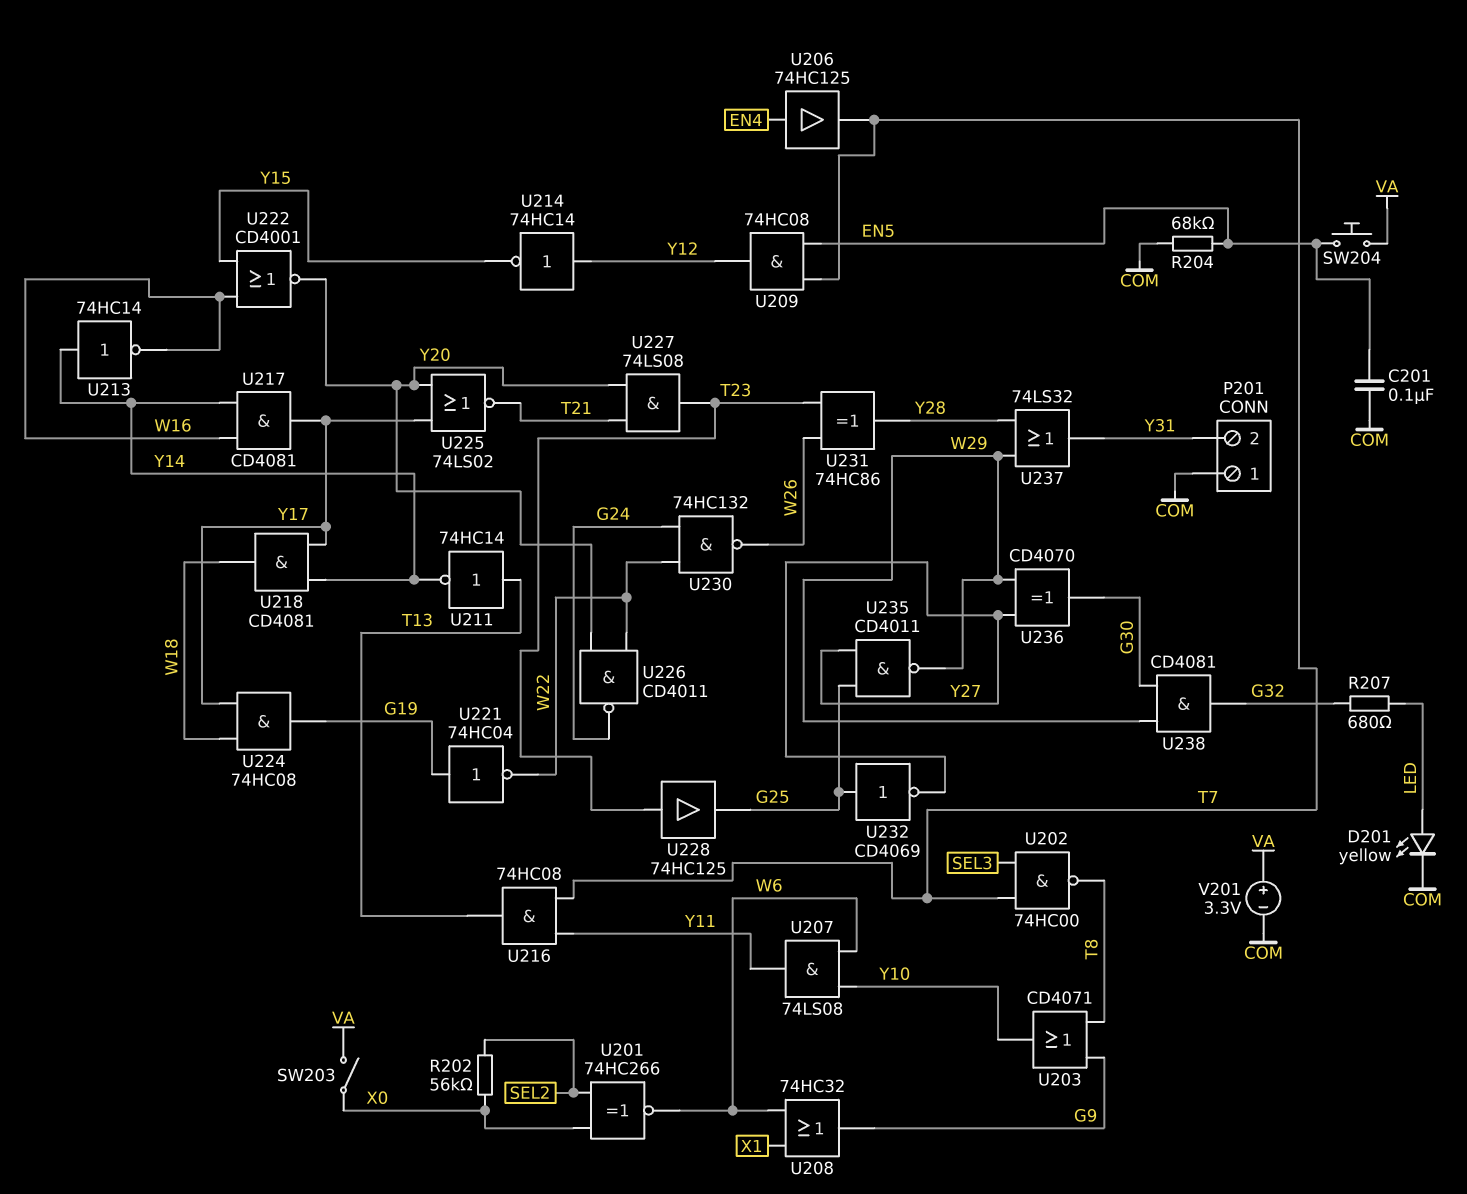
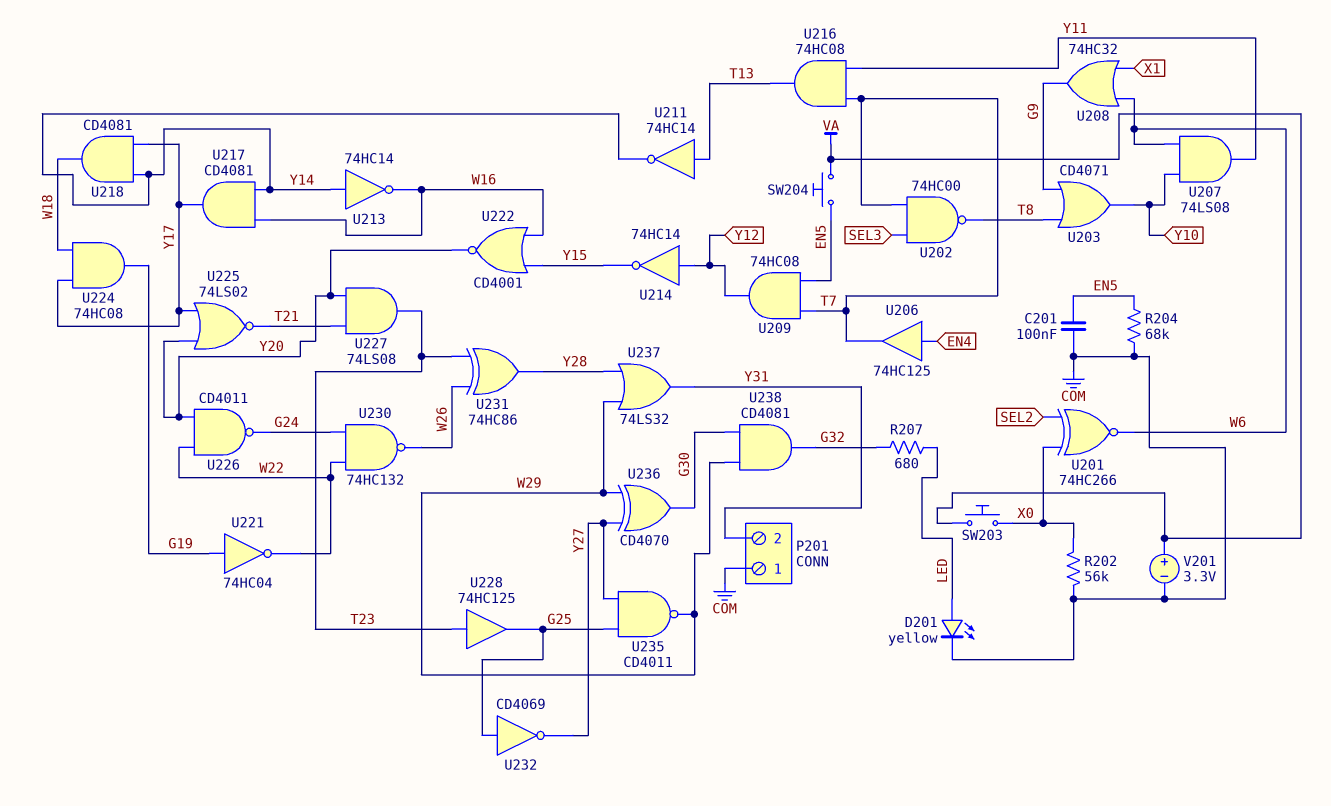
R202: 56k (SEL2, X0) -> 56k (COM, X0)
SW203: switch (VA, X0) -> button (VA, X0)

